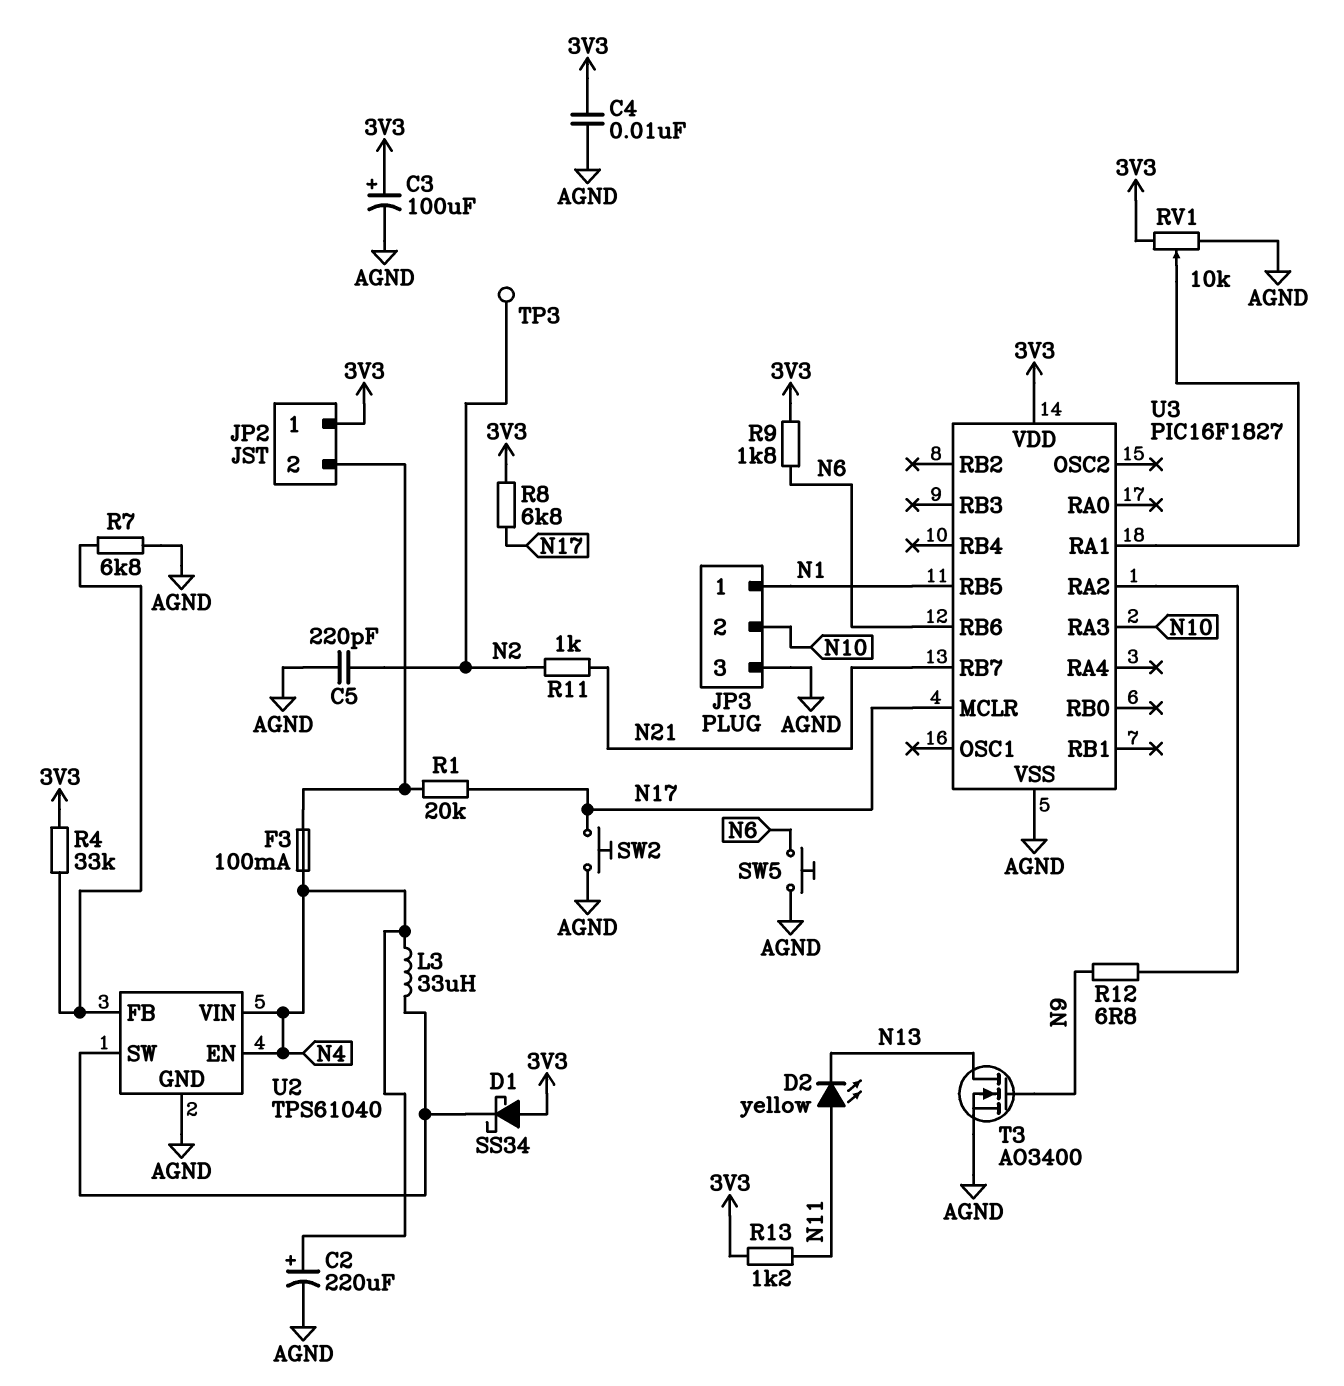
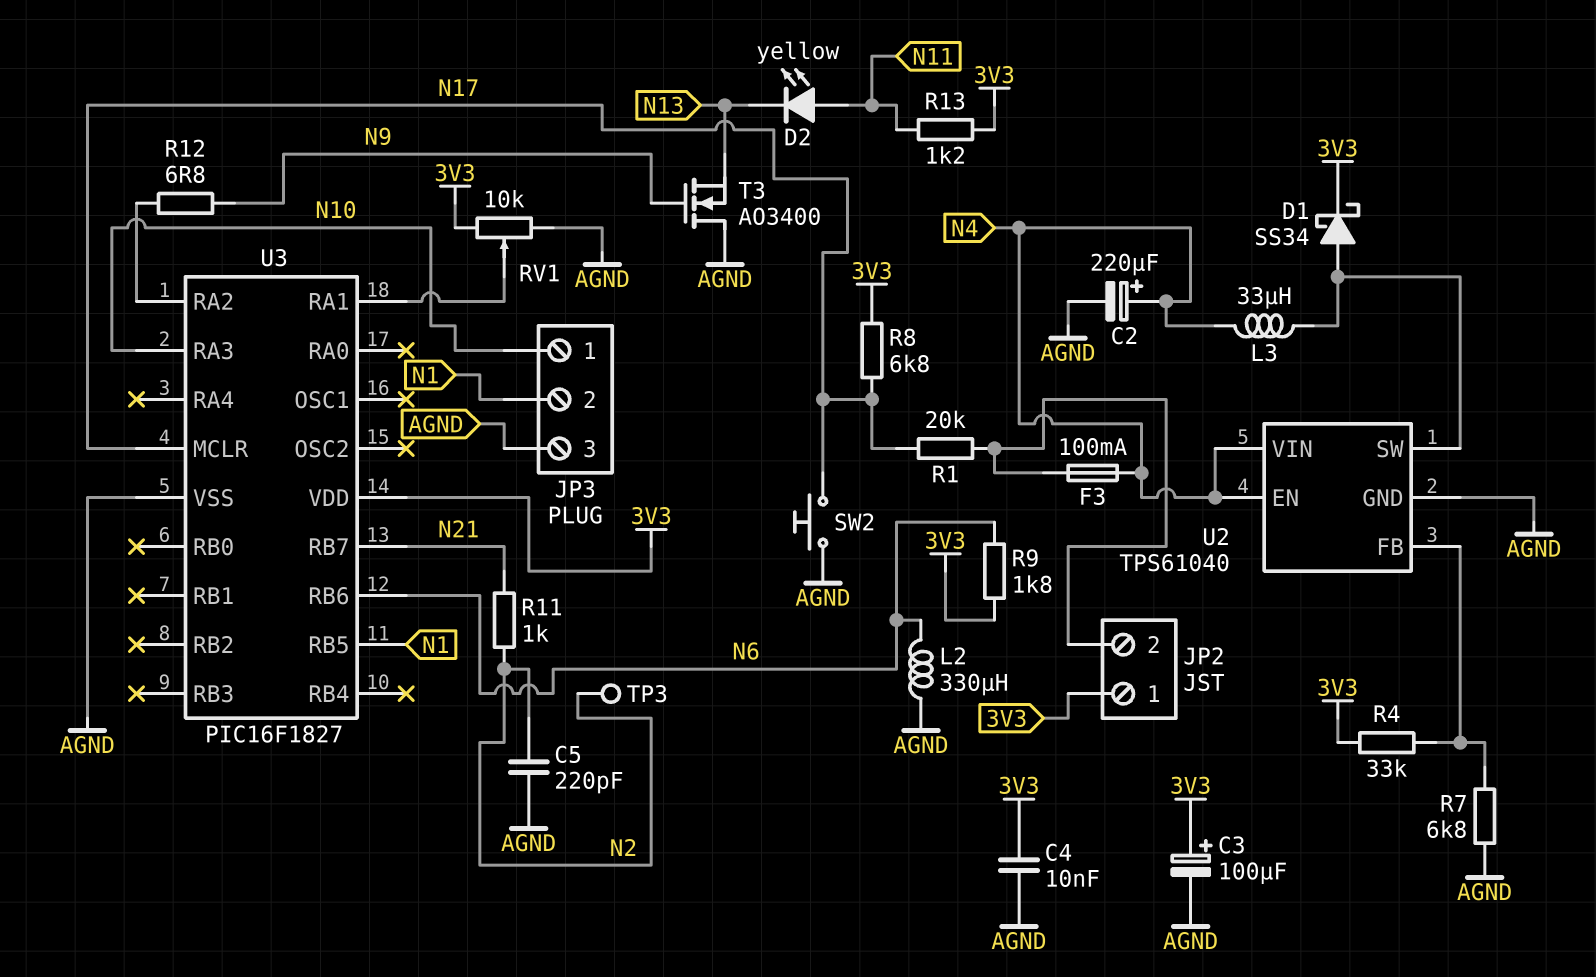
D1: schottky SS34 (A 3V3, K U2/SW) -> schottky SS34 (A U2/SW, K 3V3)
JP3 pin 1: N1 -> N10
JP3 pin 2: N10 -> N1
L2: none -> 330uH (AGND, N6)
SW5: button (AGND, N6) -> none
T3: NMOS AO3400 (G N9, D N13, S AGND) -> NMOS AO3400 (G N9, D AGND, S N13)

